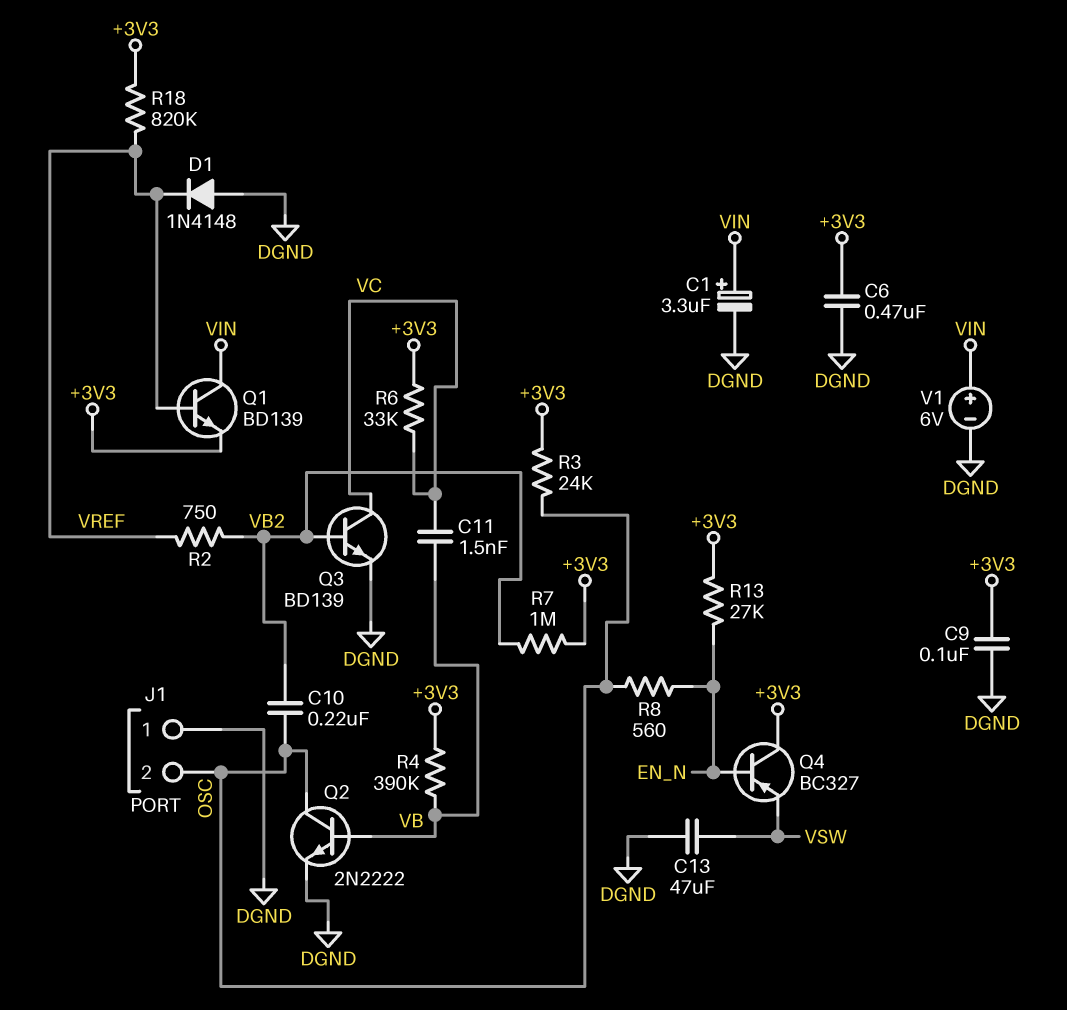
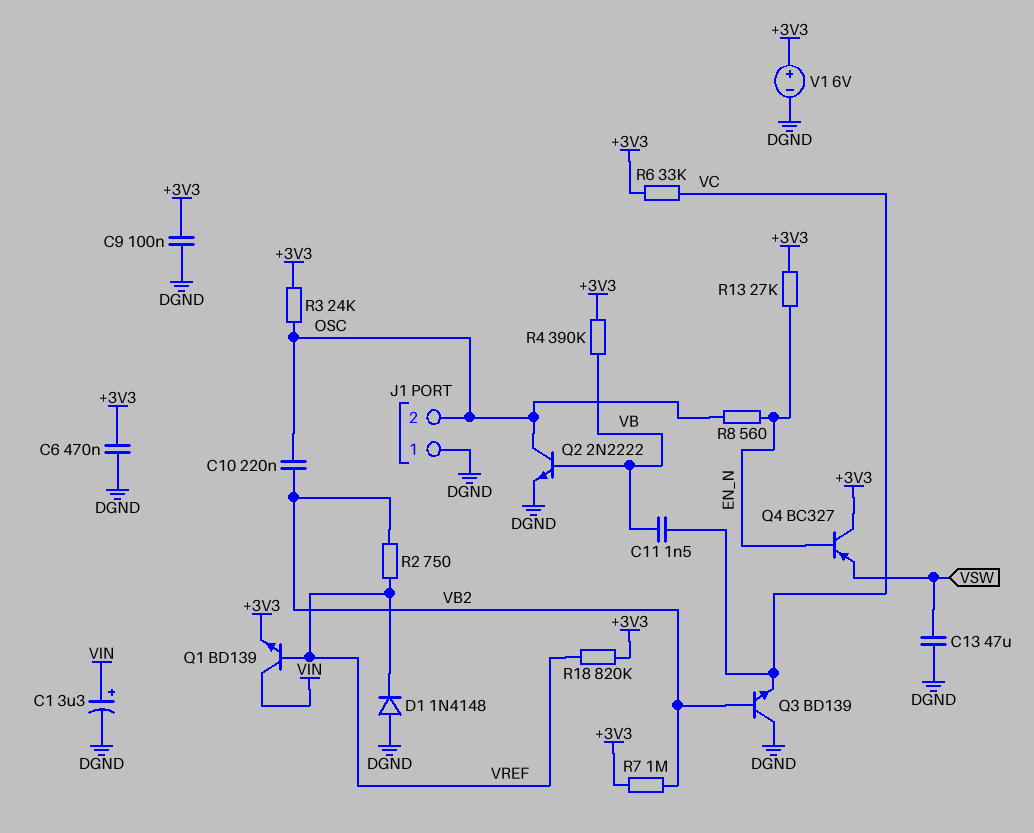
Q3: NPN BD139 (B VB2, C VC, E DGND) -> NPN BD139 (B VB2, C DGND, E VC)
V1: 6V (plus VIN, minus DGND) -> 6V (plus +3V3, minus DGND)

